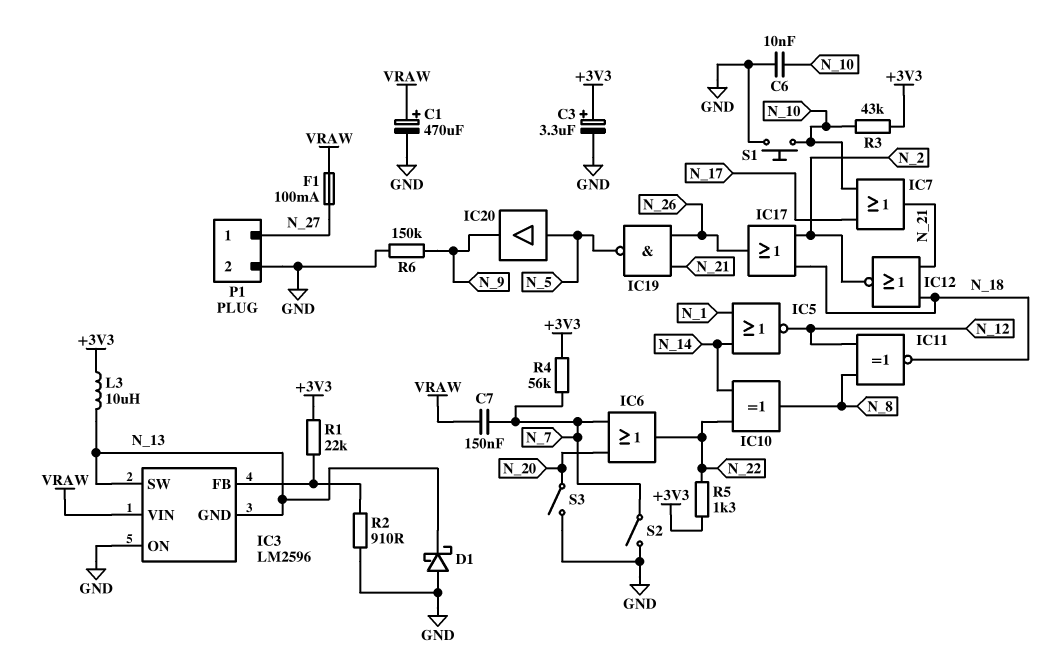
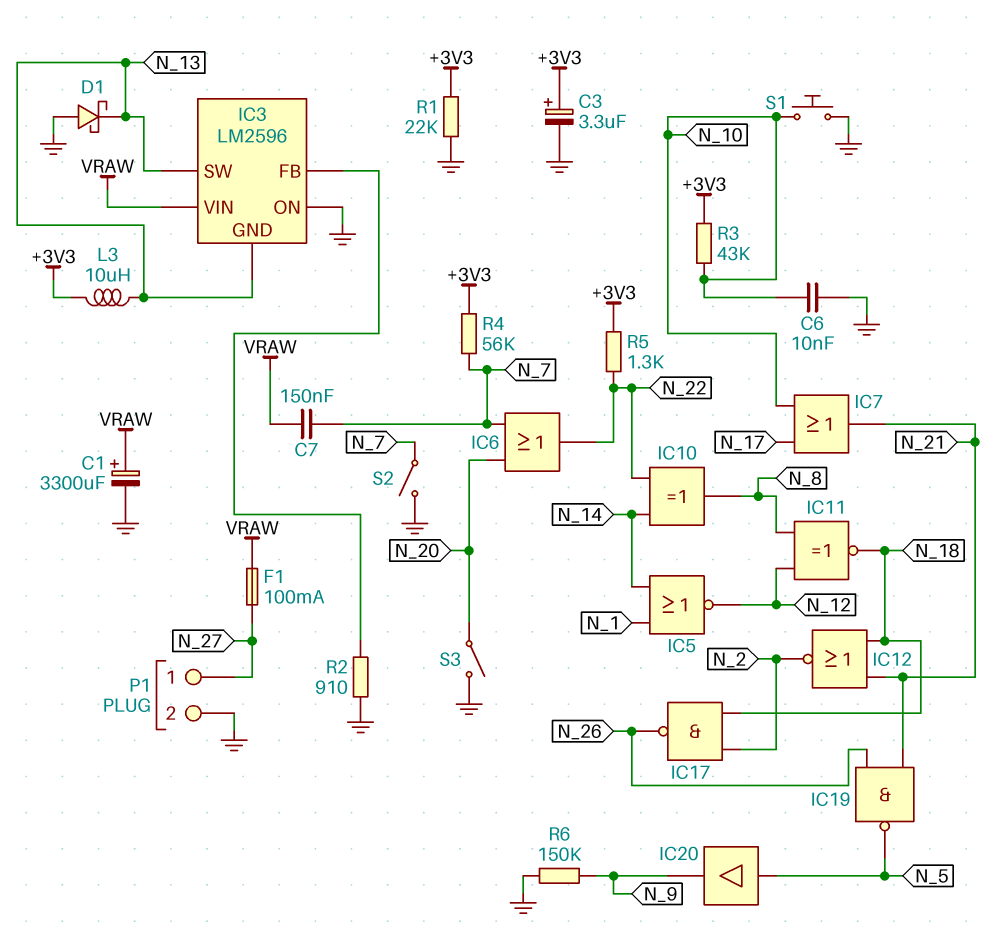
C1: 470uF (plus VRAW, minus GND) -> 3300uF (plus VRAW, minus GND)
IC17: OR (in N_2, in N_18, out N_26) -> NAND (in N_2, in N_18, out N_26)
R1: 22k (+3V3, IC3/FB) -> 22k (+3V3, GND)

